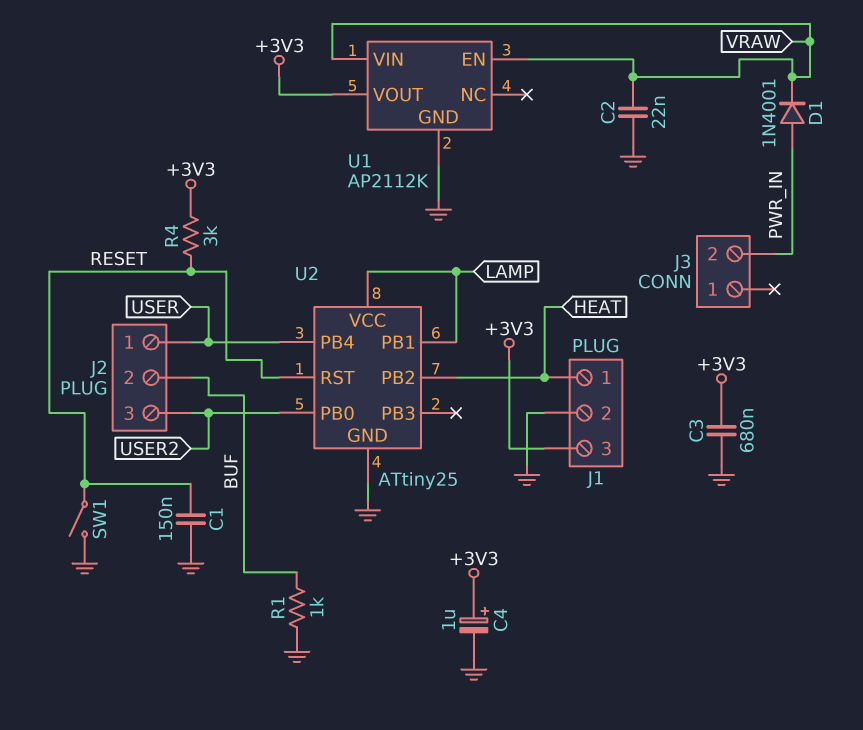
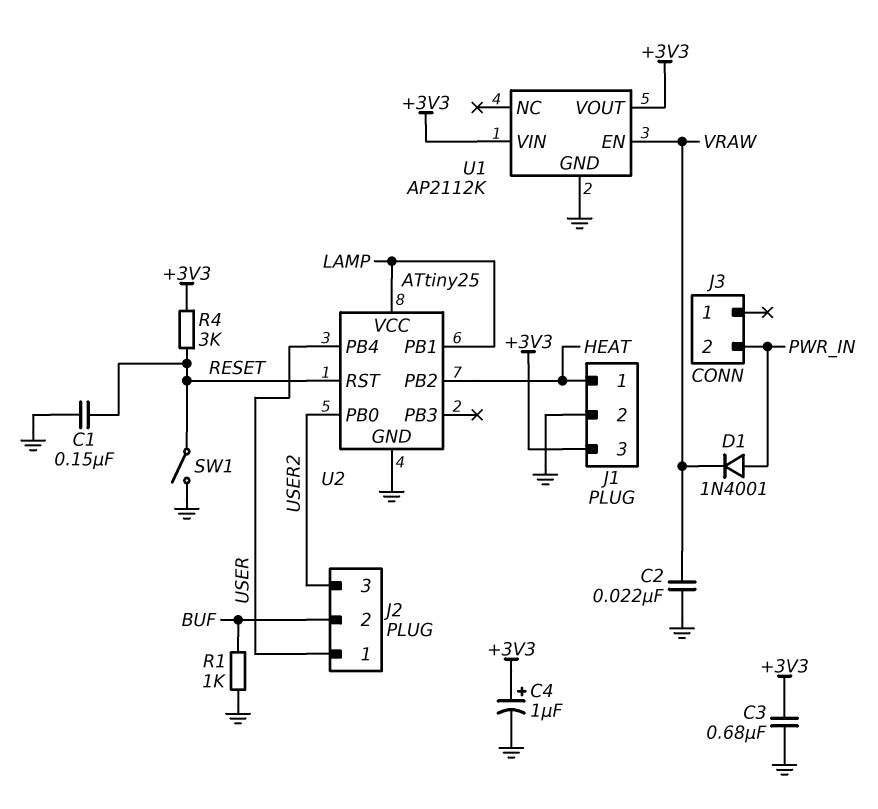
U1 pin VIN: VRAW -> +3V3

